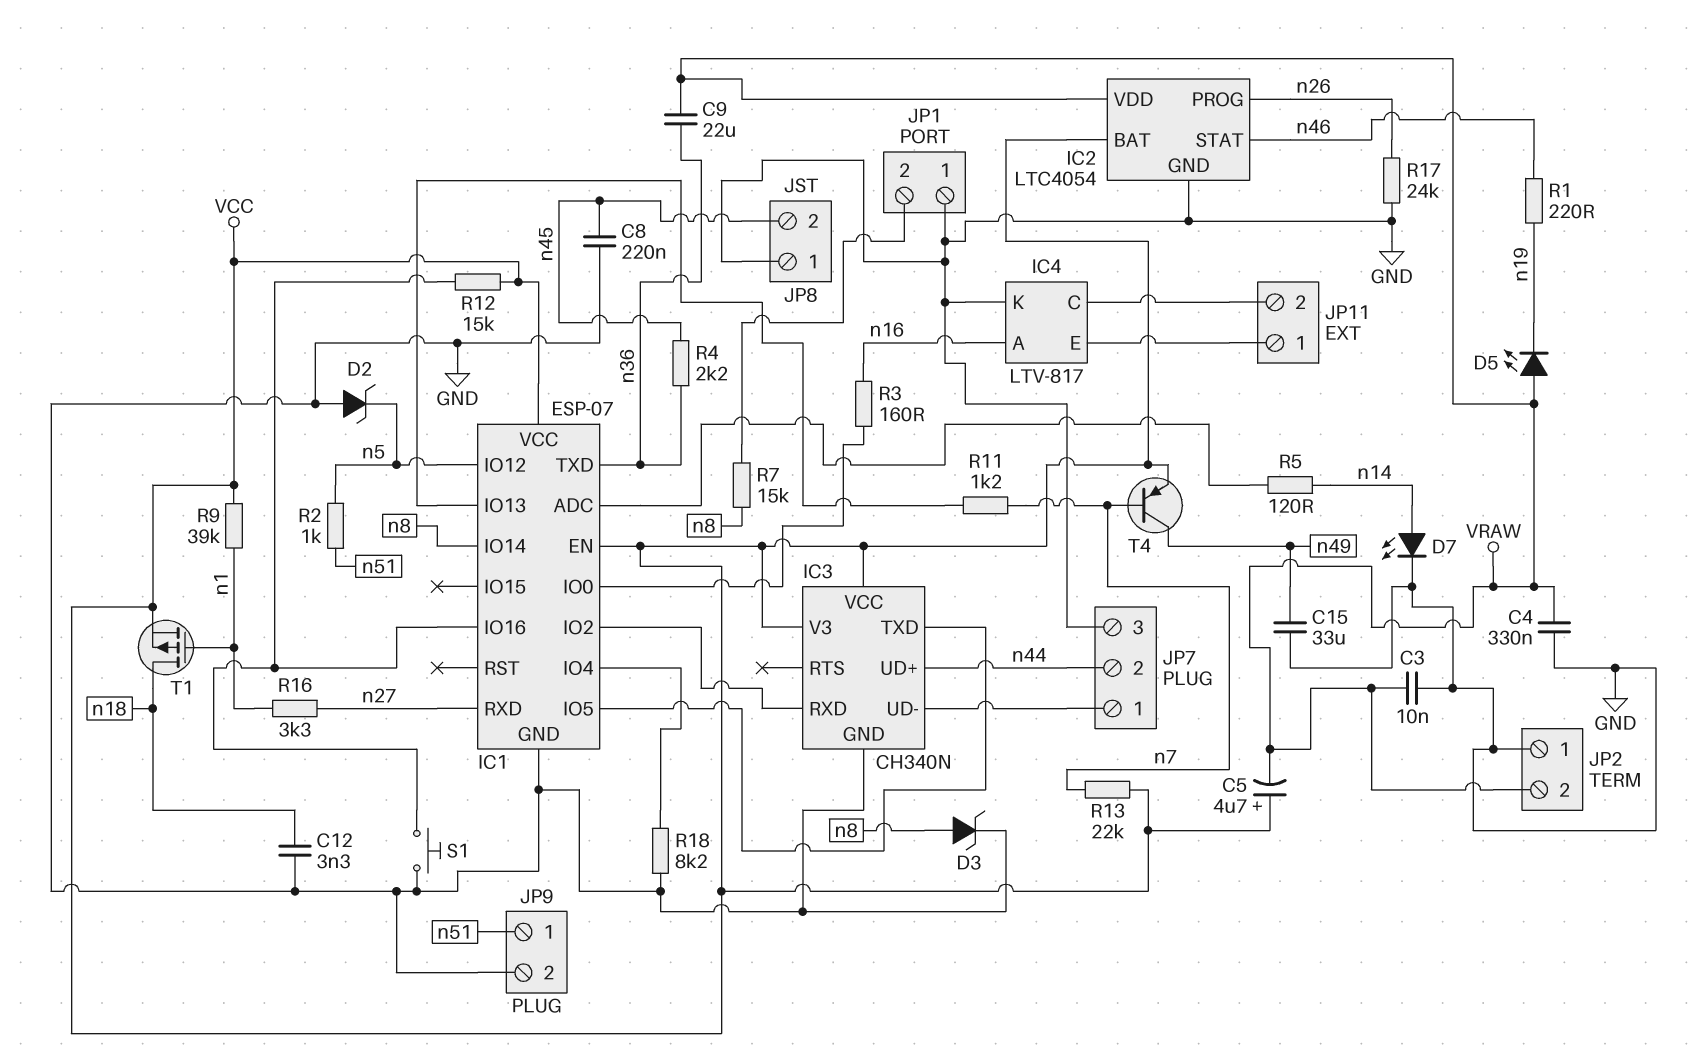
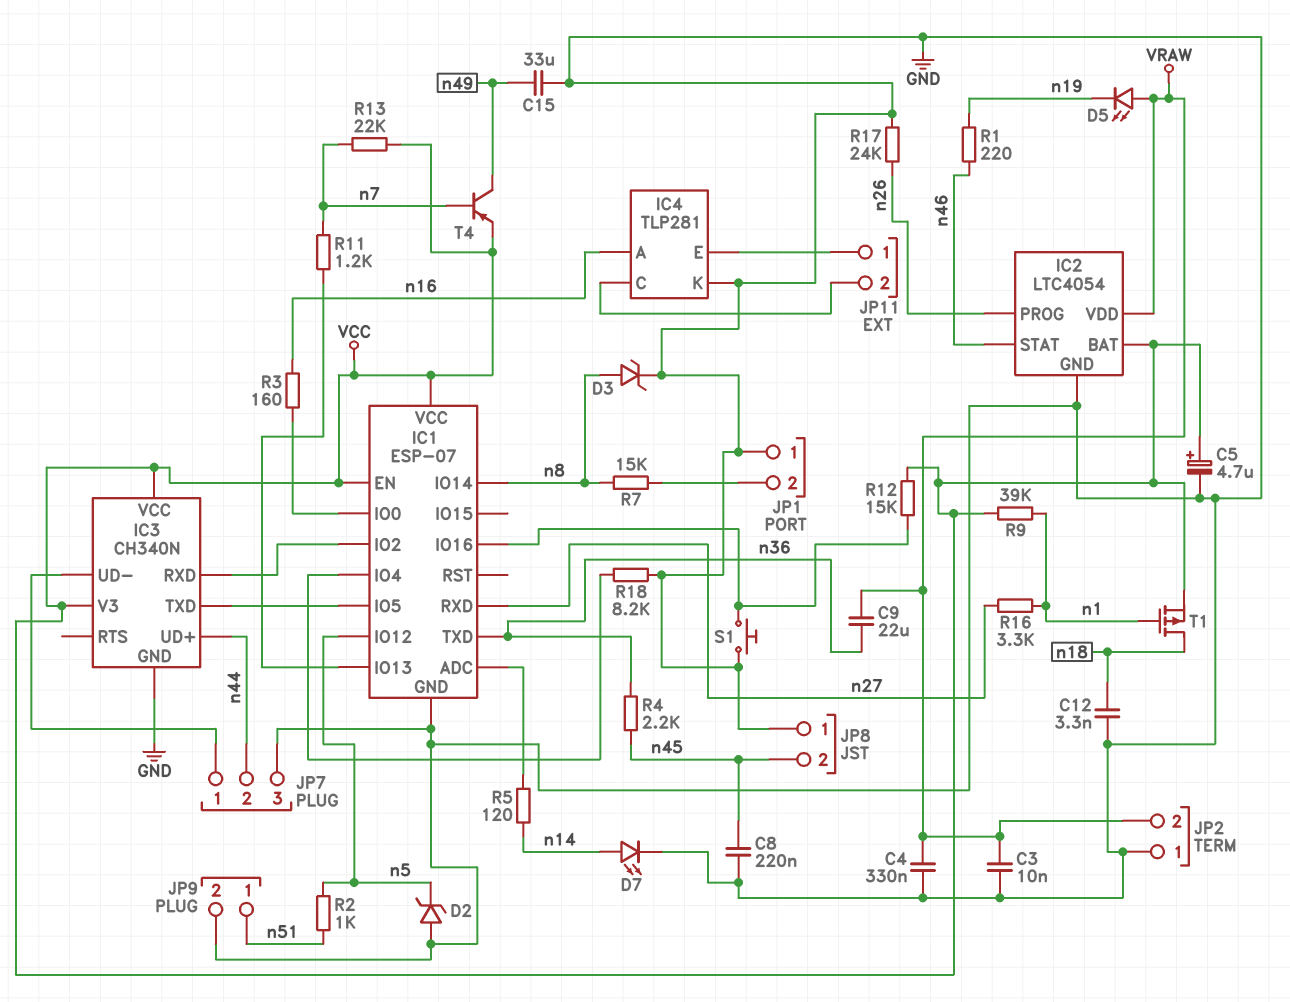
C5: 4.7uF (plus VCC, minus VRAW) -> 4.7uF (plus VCC, minus GND)
IC4: LTV-817 -> TLP281

